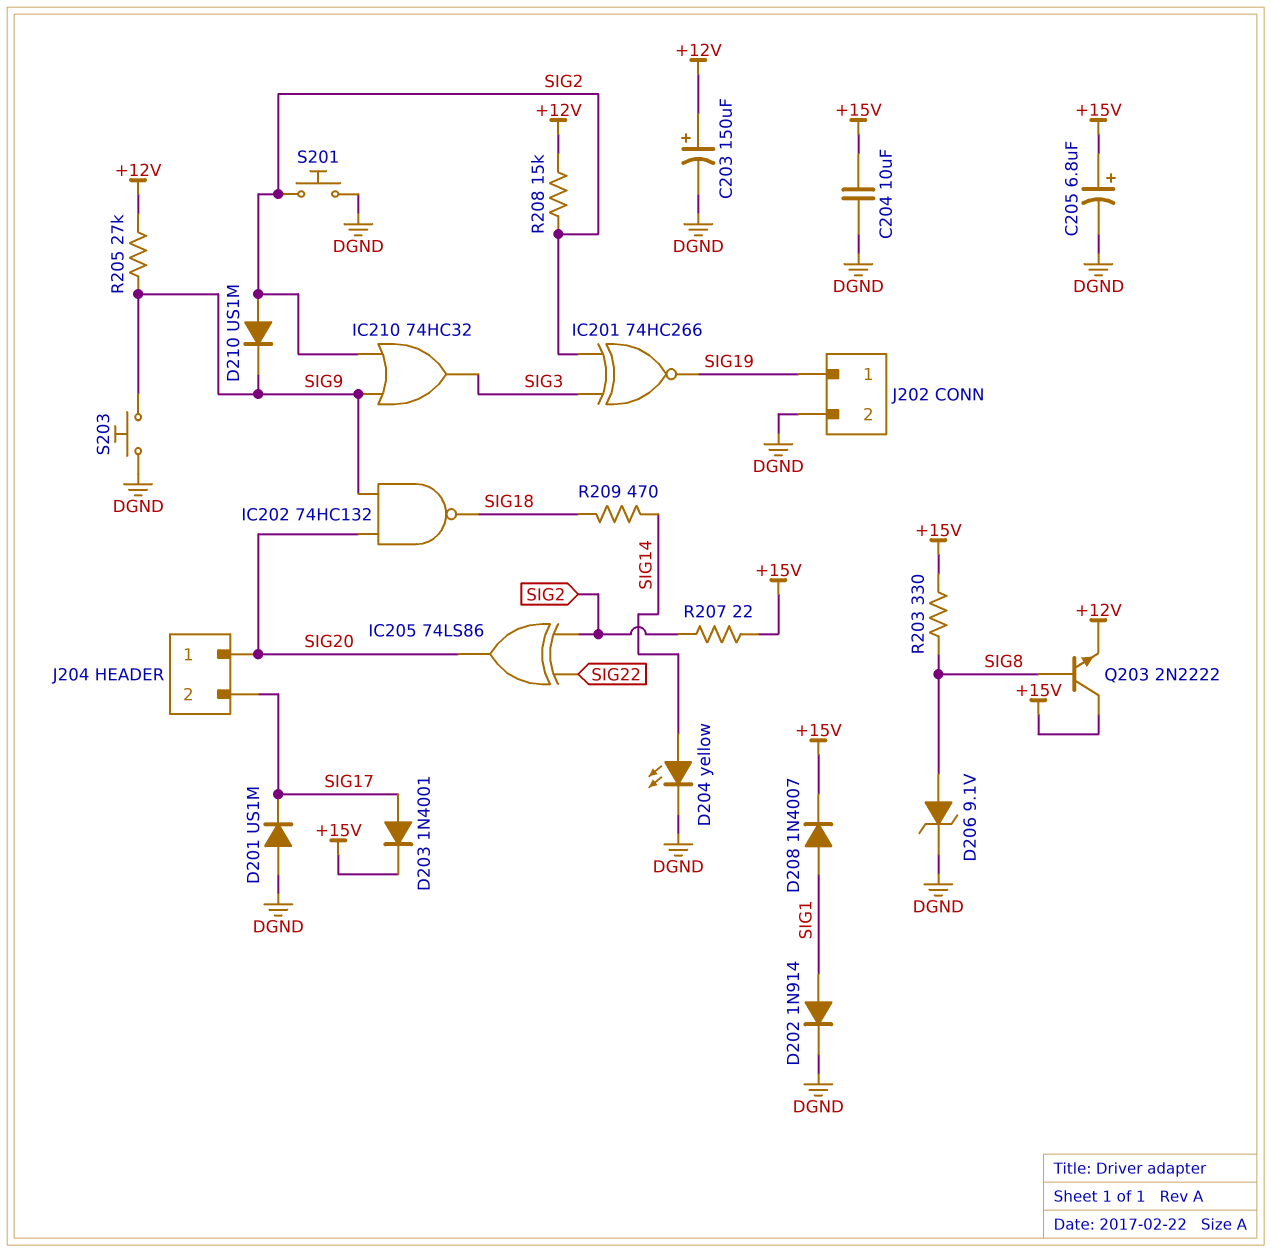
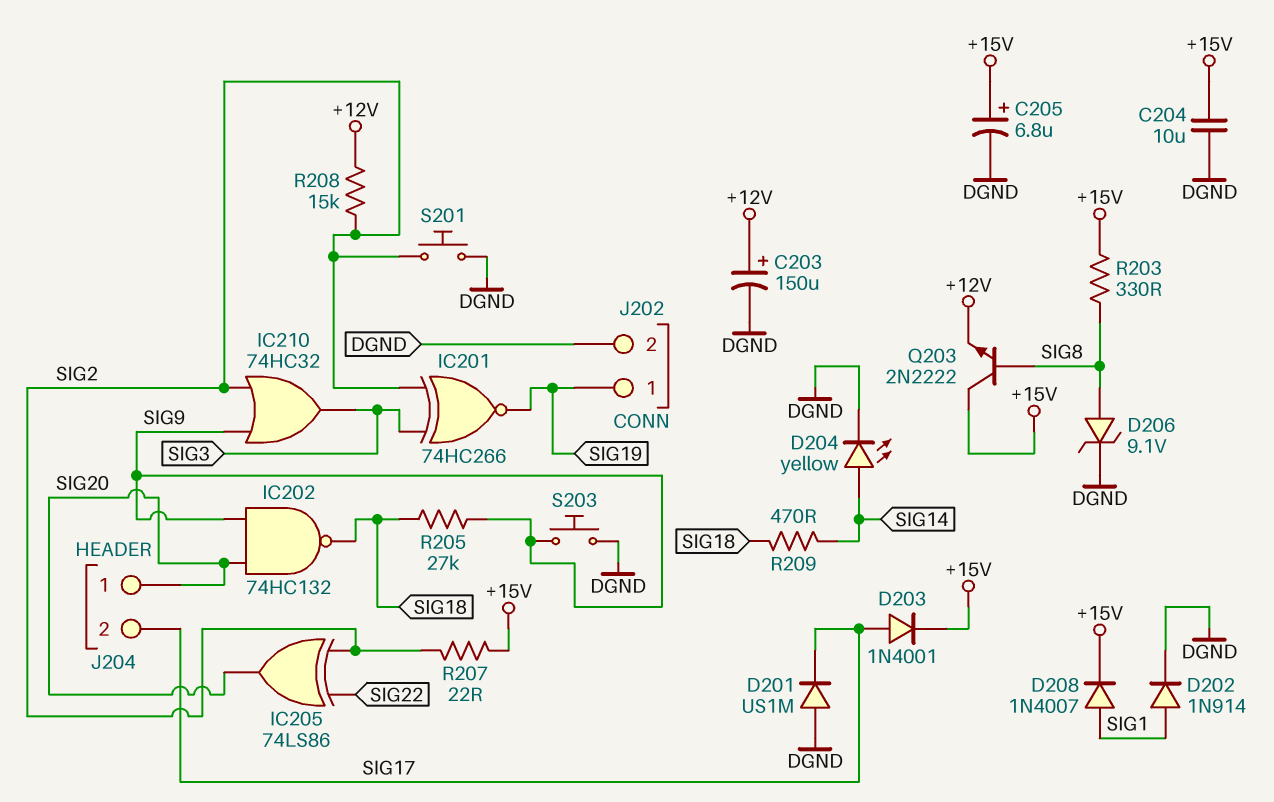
D210: diode US1M (A SIG2, K SIG9) -> none
R205: 27k (+12V, SIG9) -> 27k (SIG9, SIG18)

